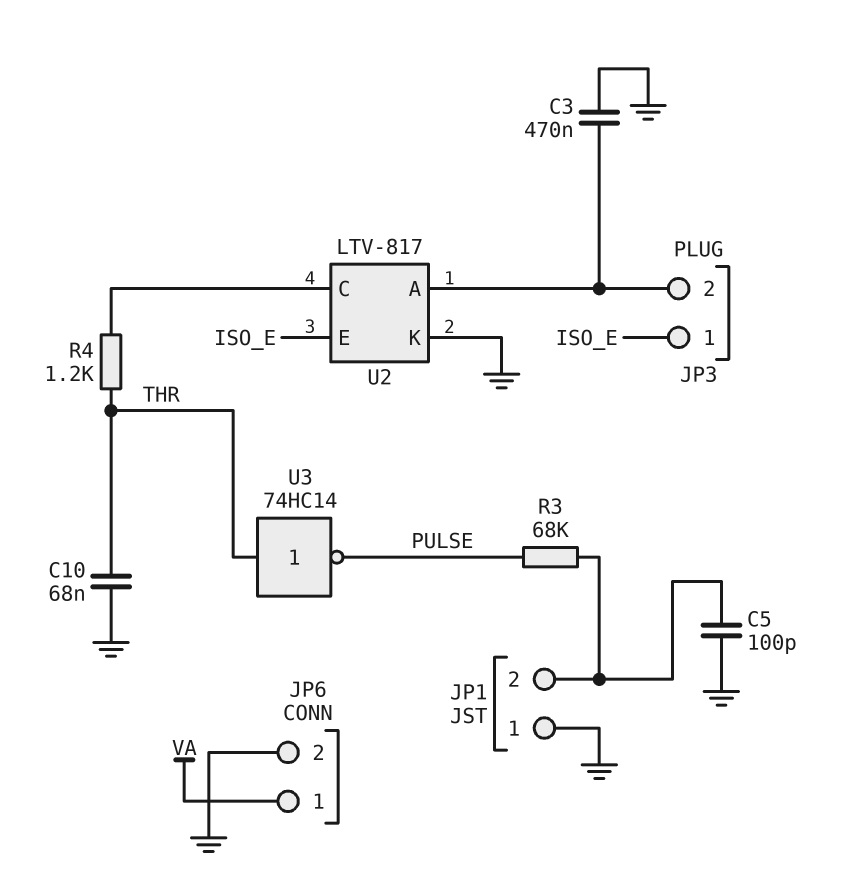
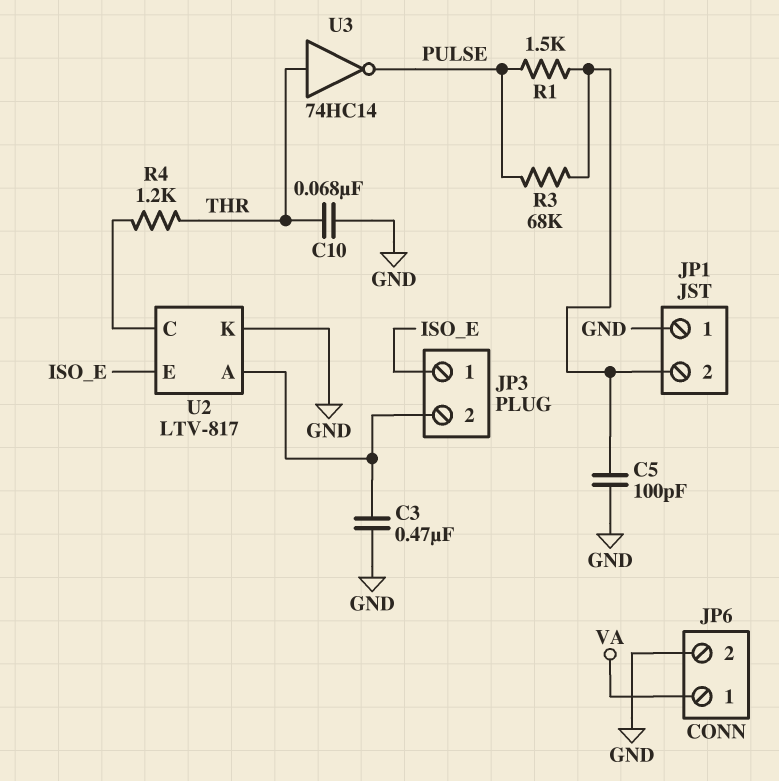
R1: none -> 1.5k (JP1/2, PULSE)

